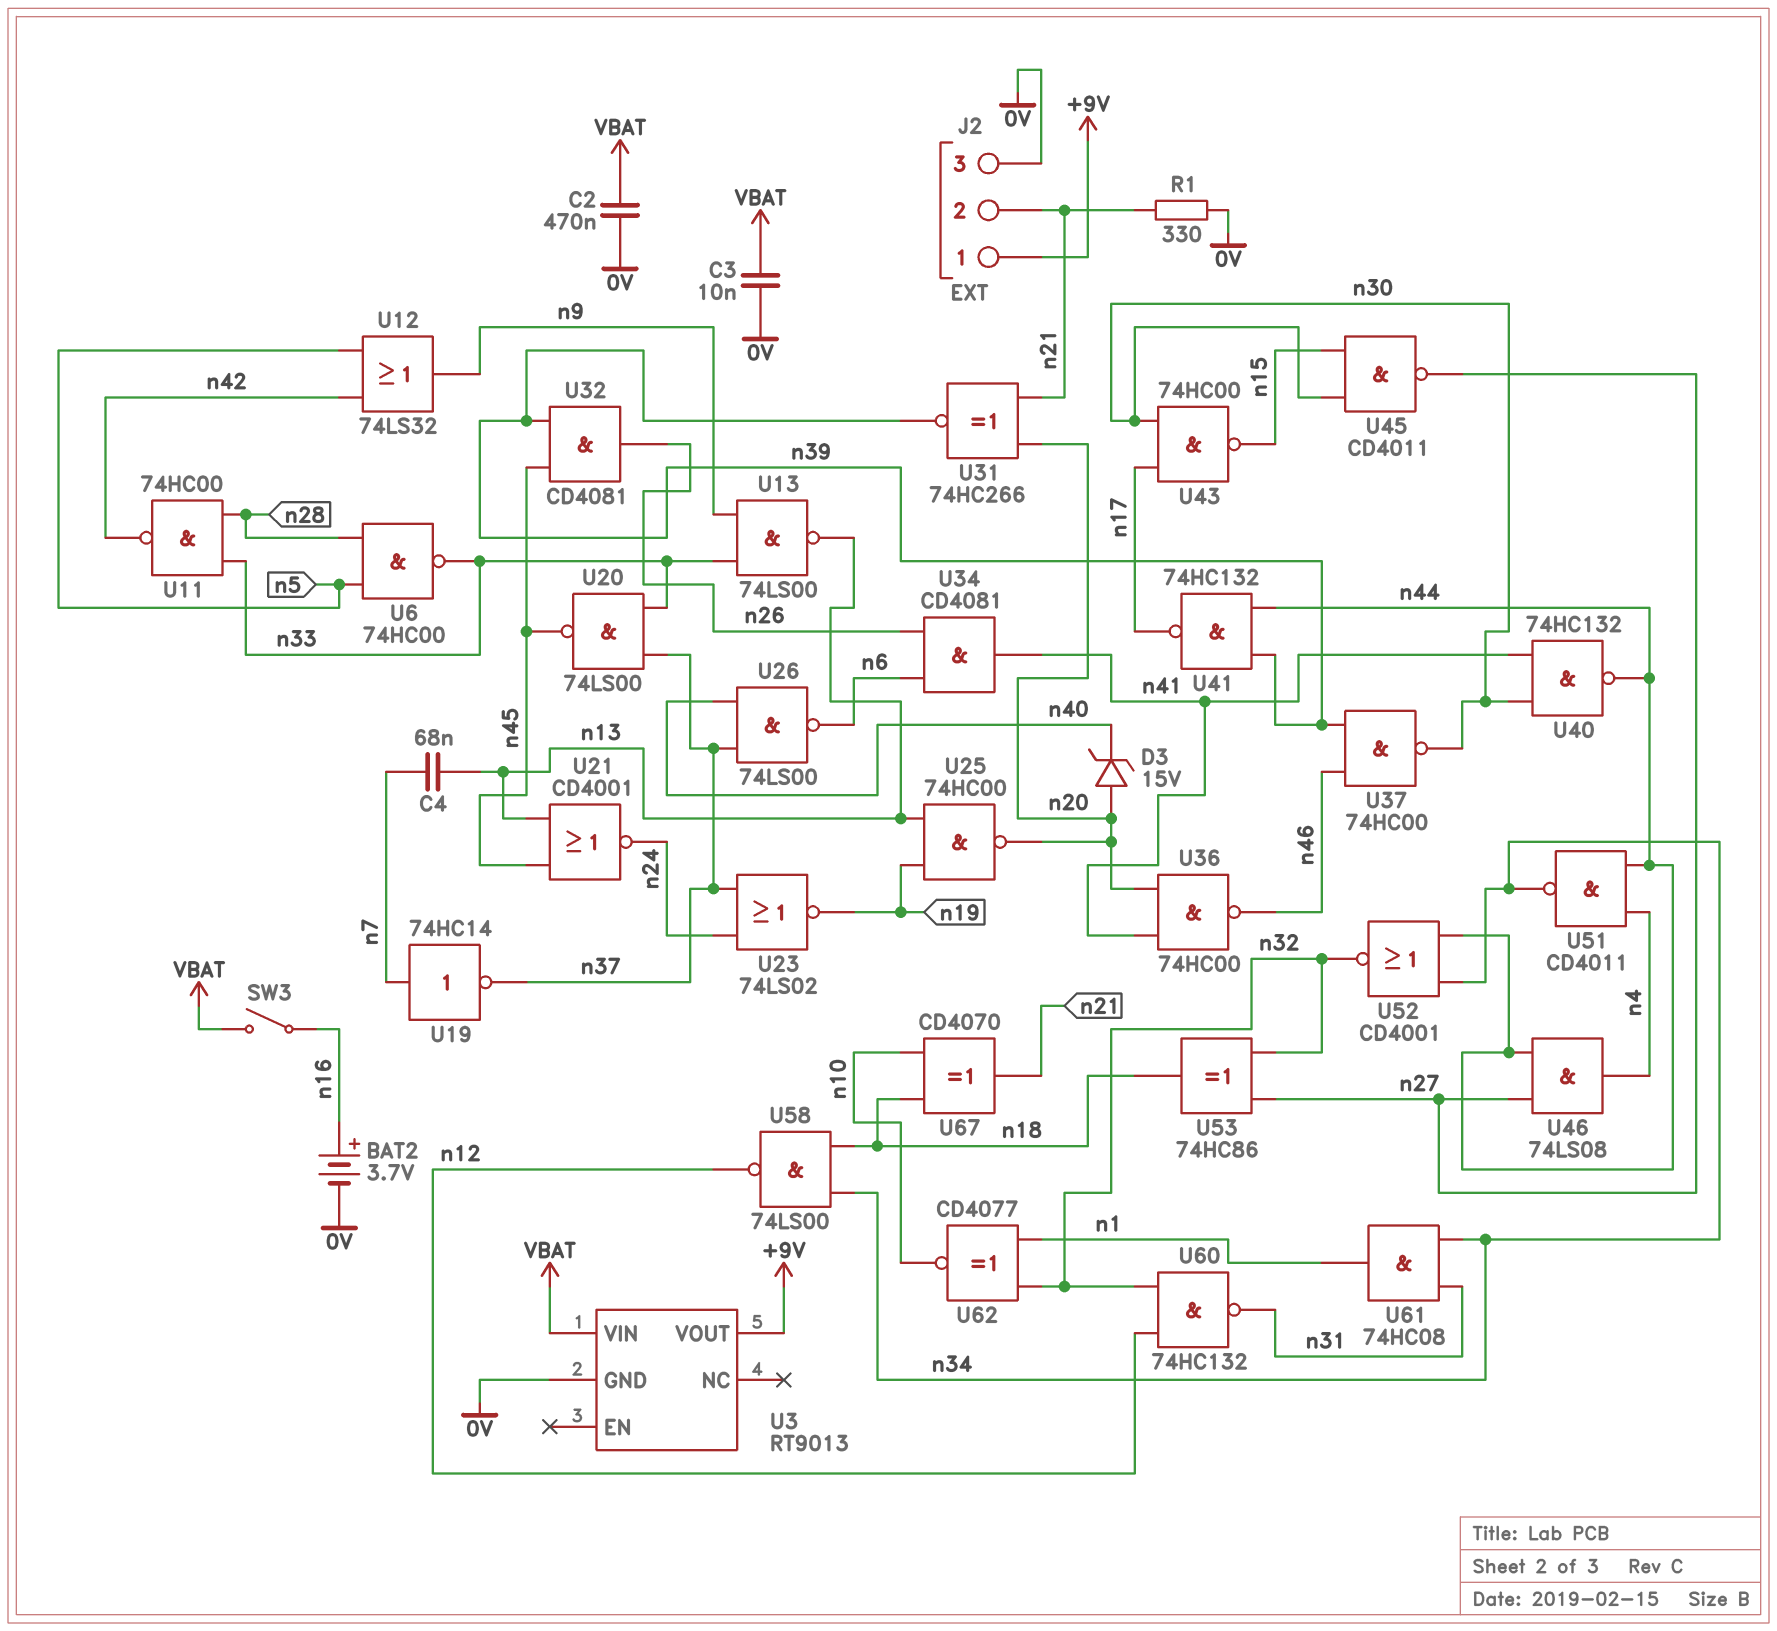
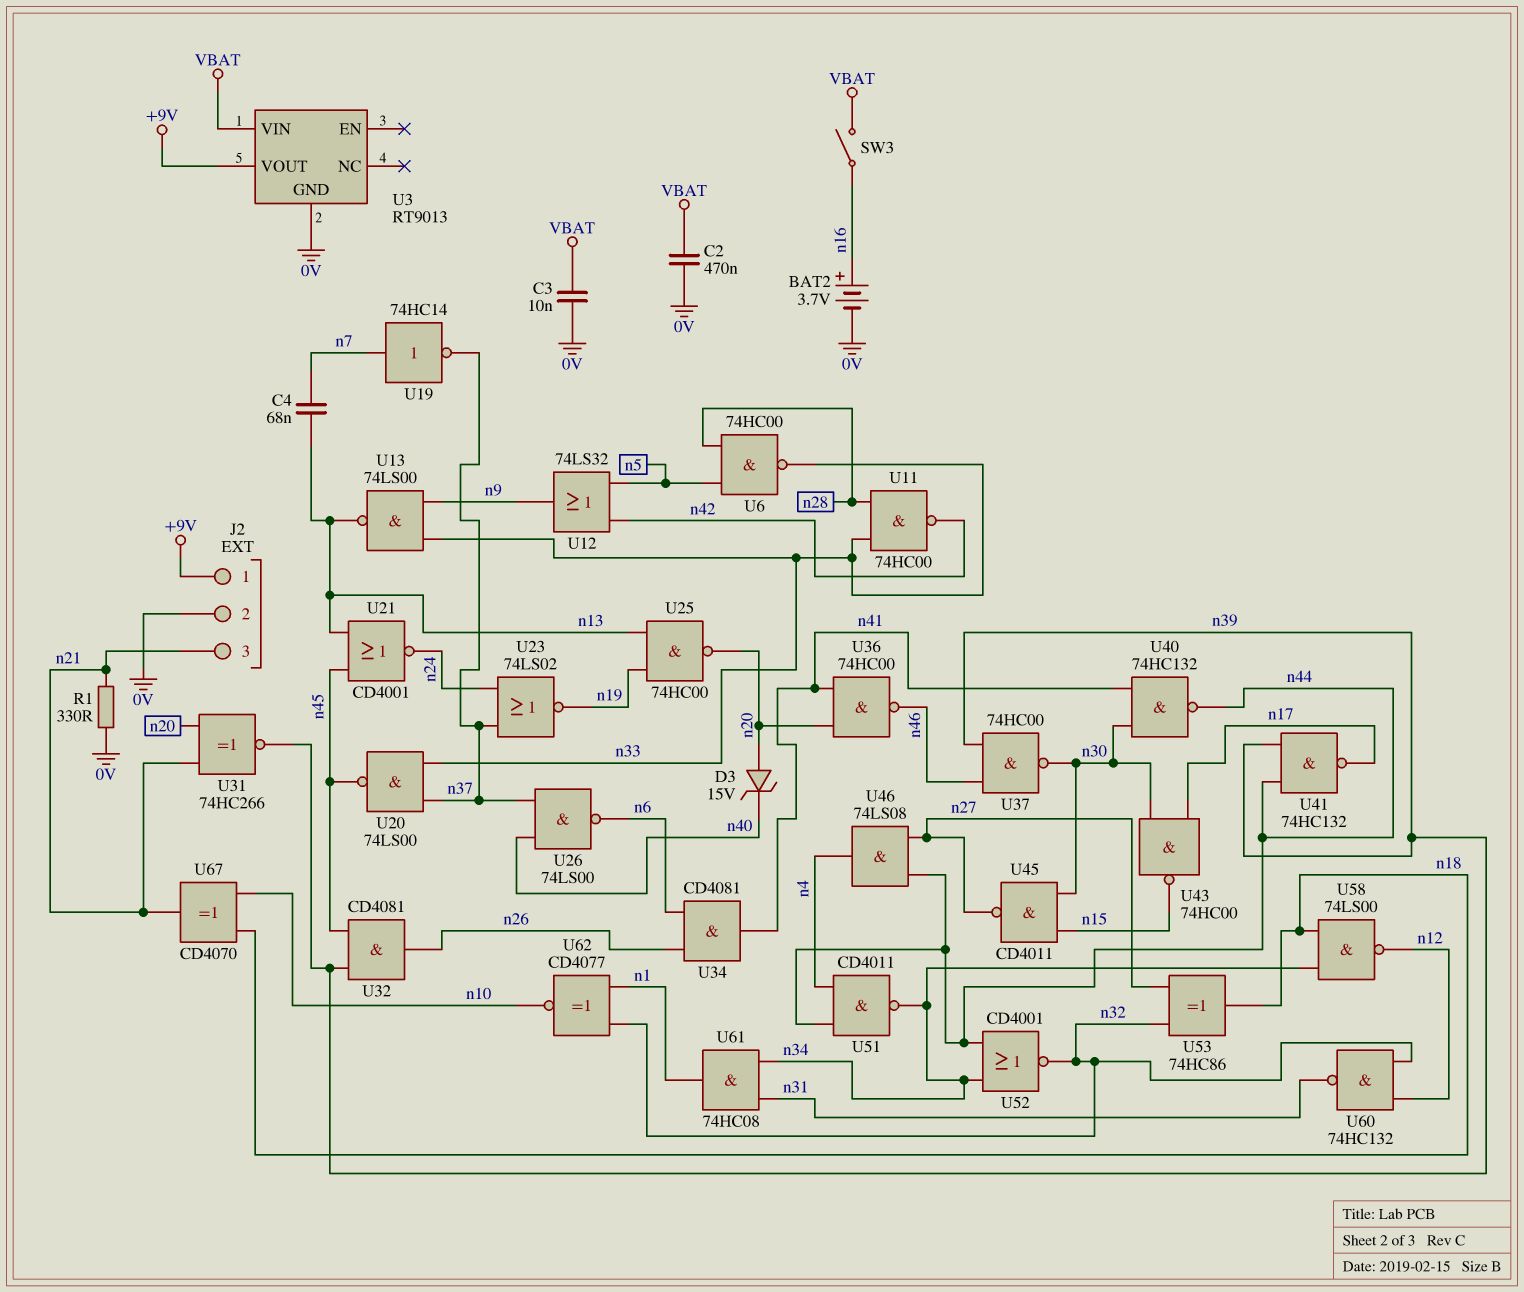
J2 pin 2: n21 -> 0V
J2 pin 3: 0V -> n21

